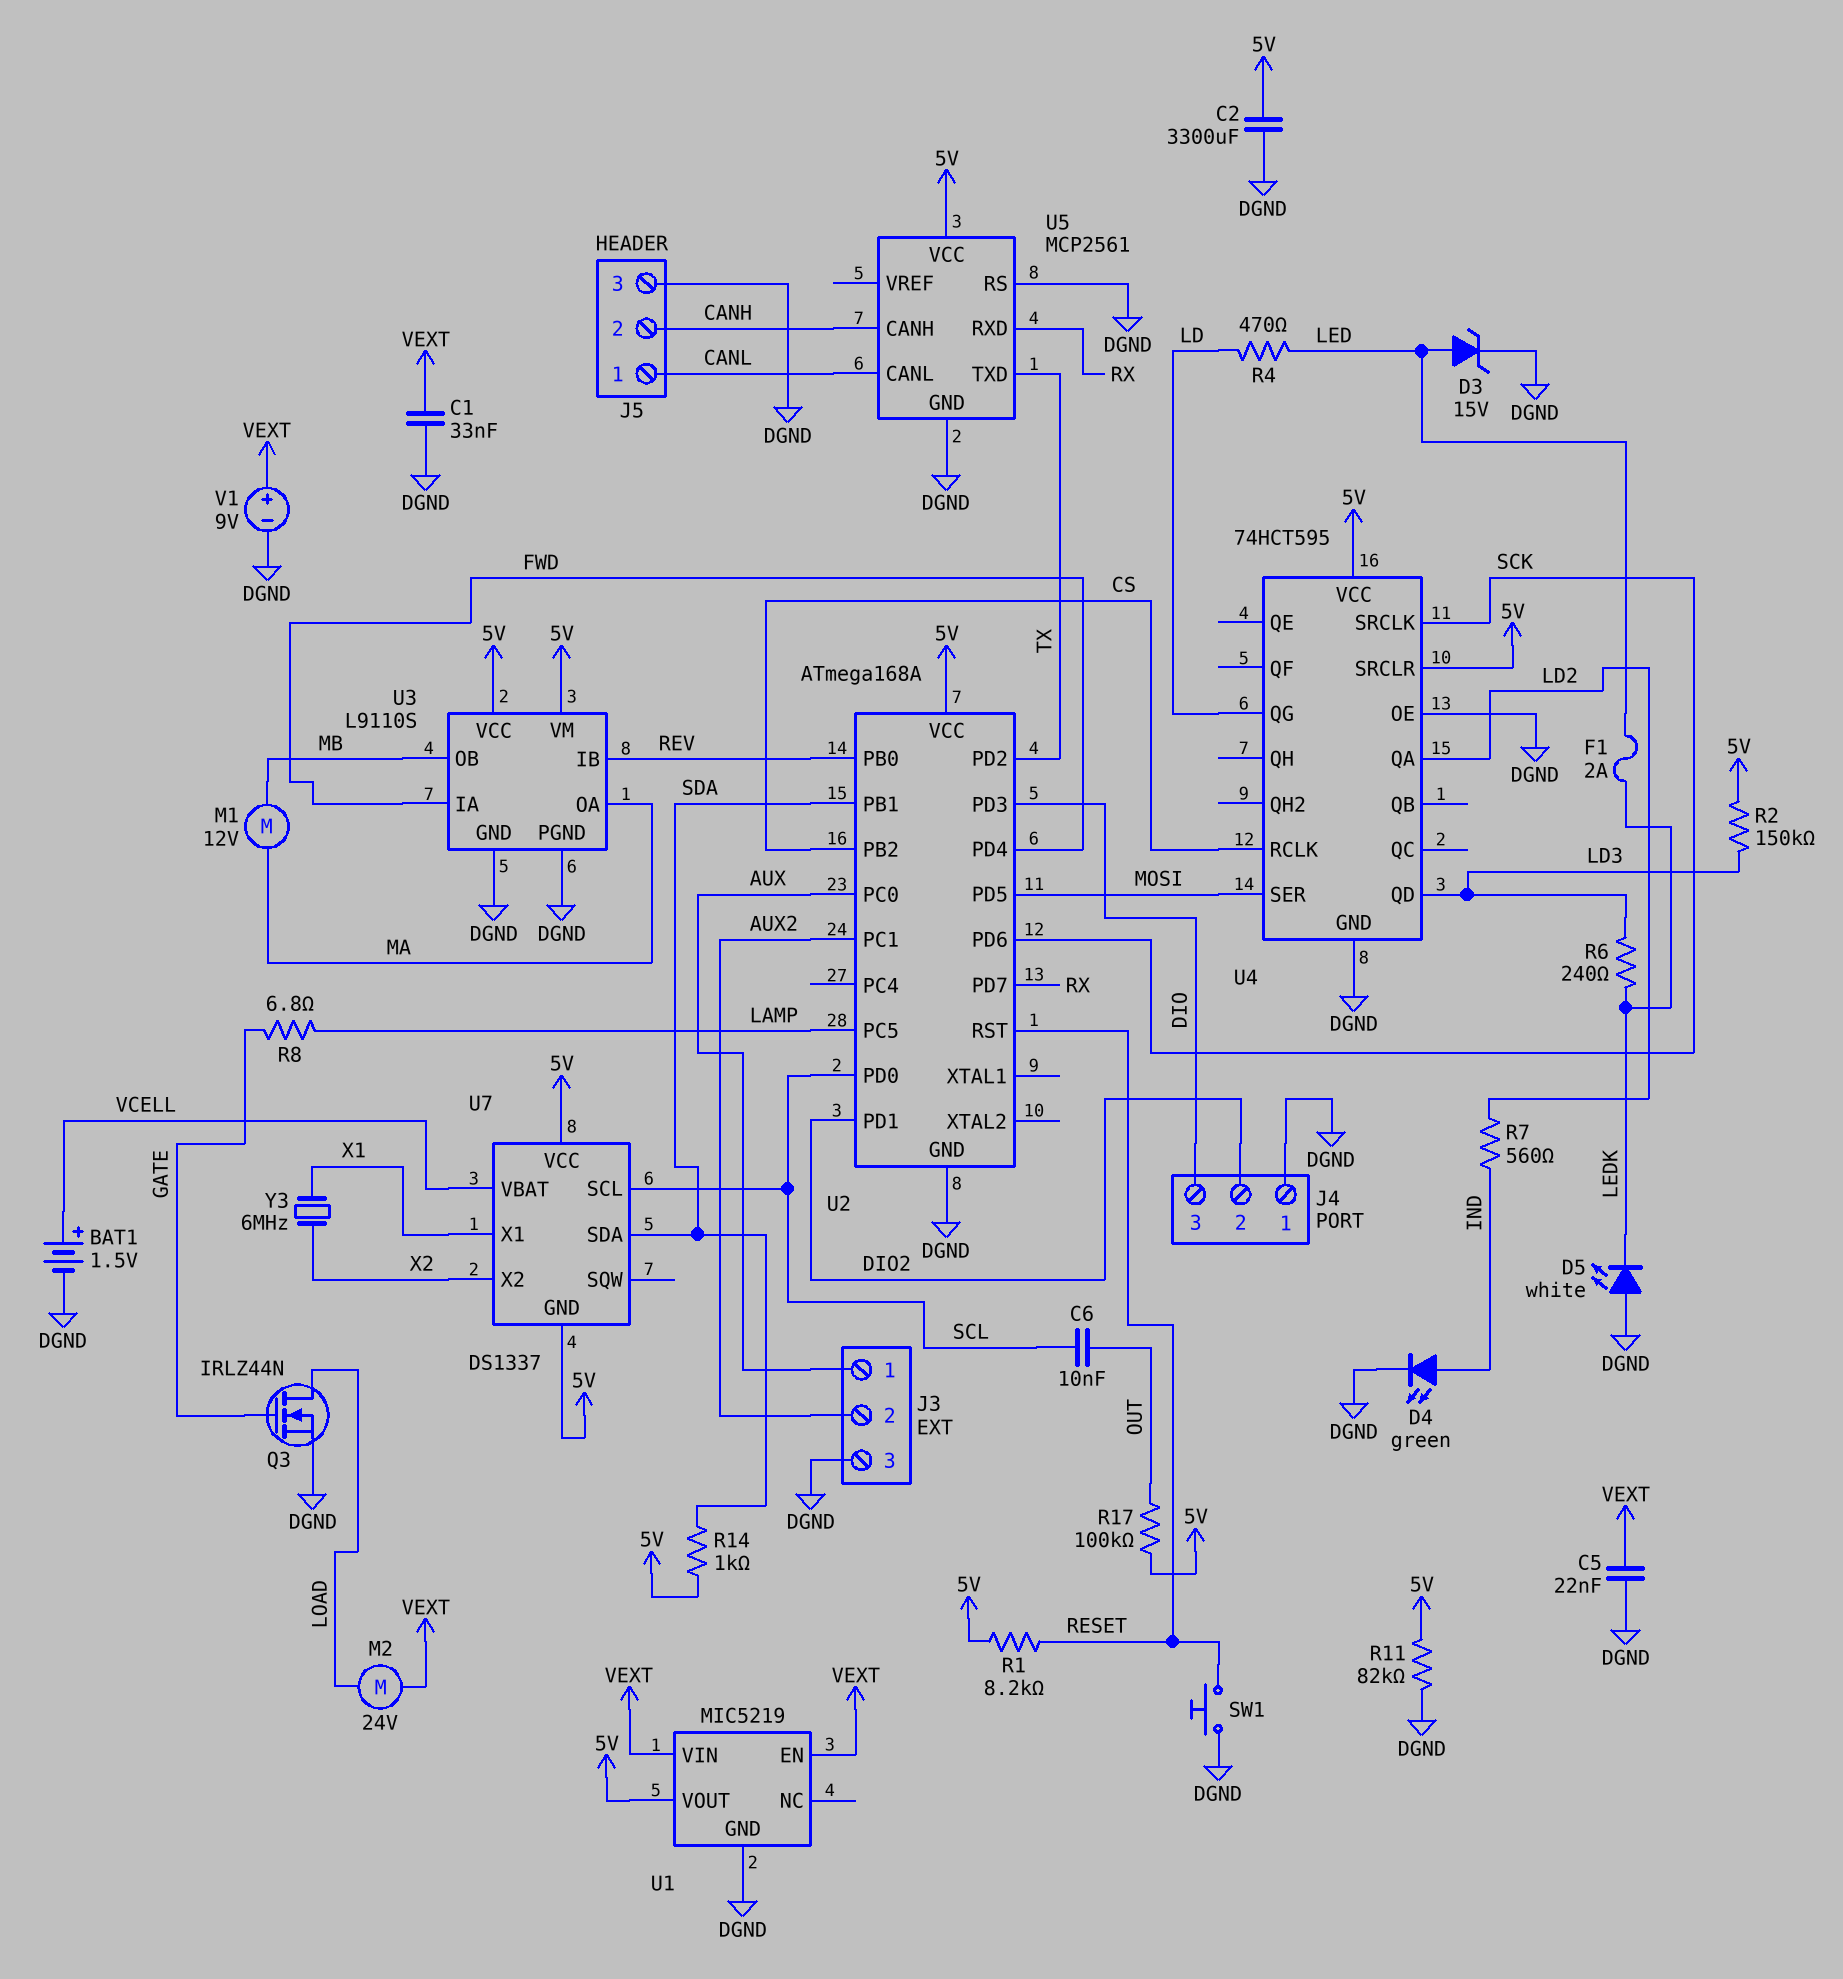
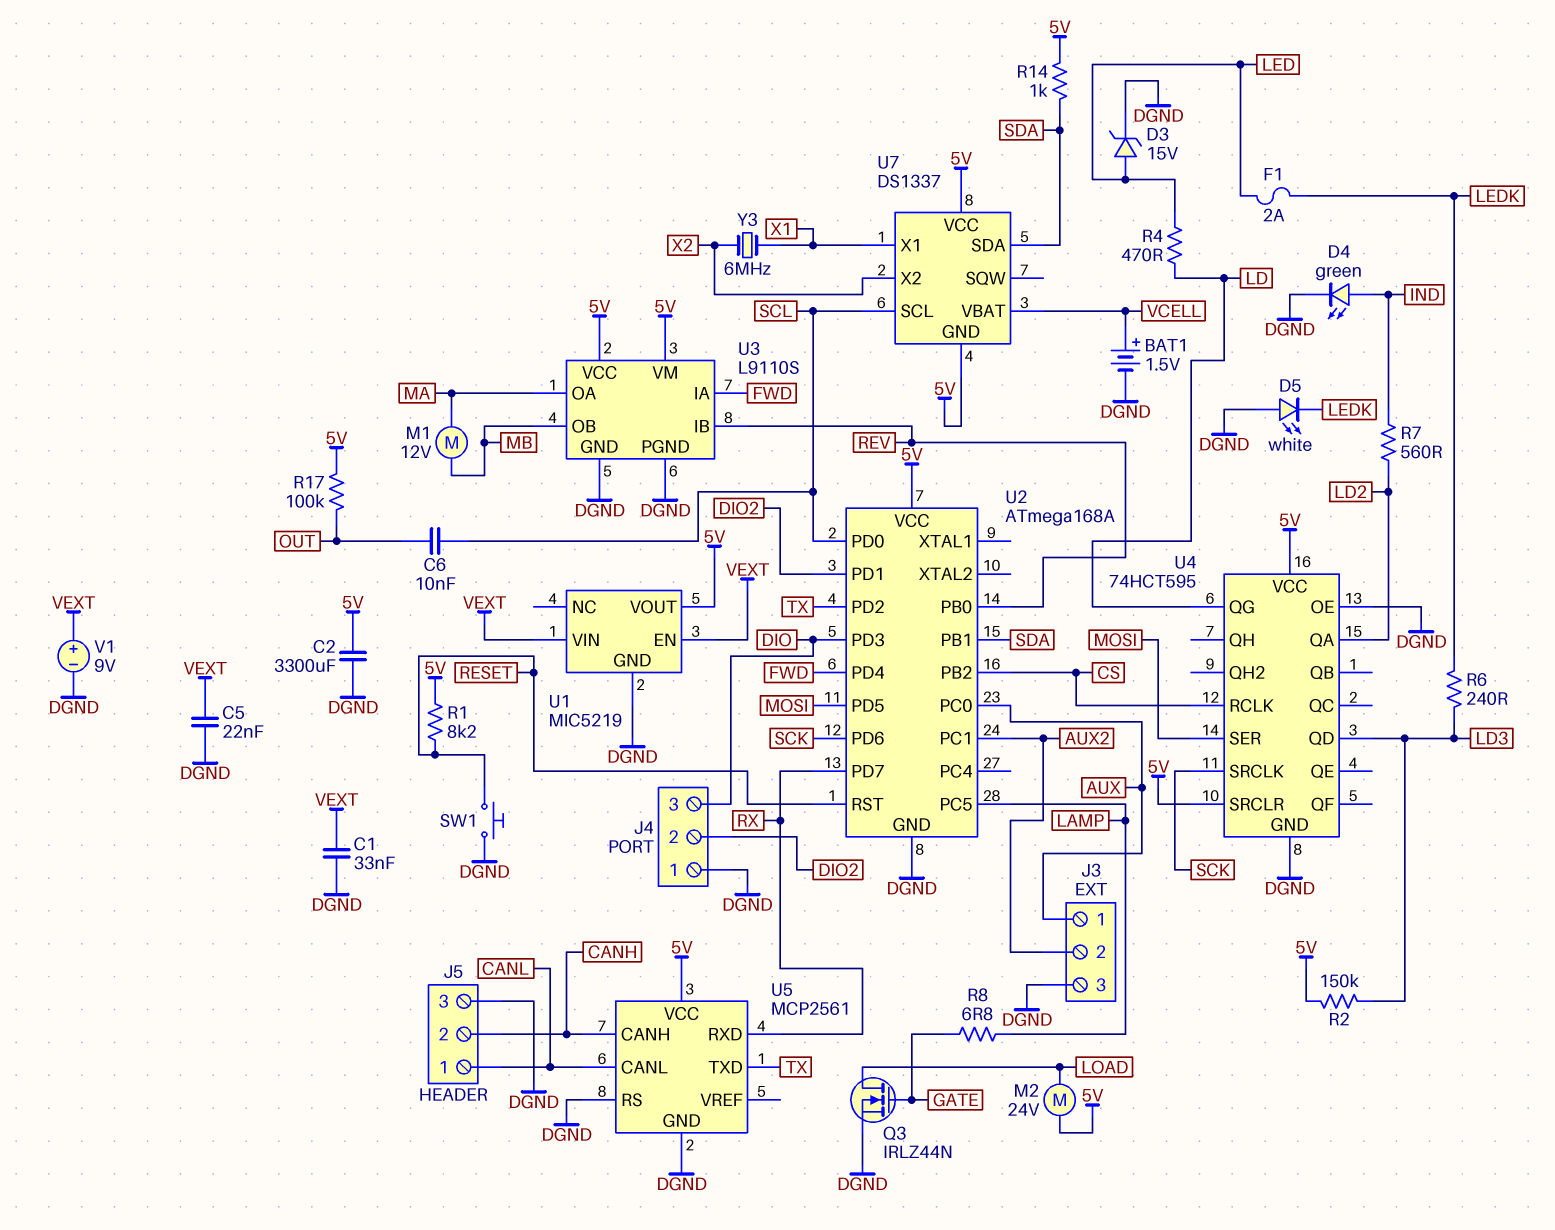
M2: motor 24V (LOAD, VEXT) -> motor 24V (5V, LOAD)
R11: 82k (5V, DGND) -> none

